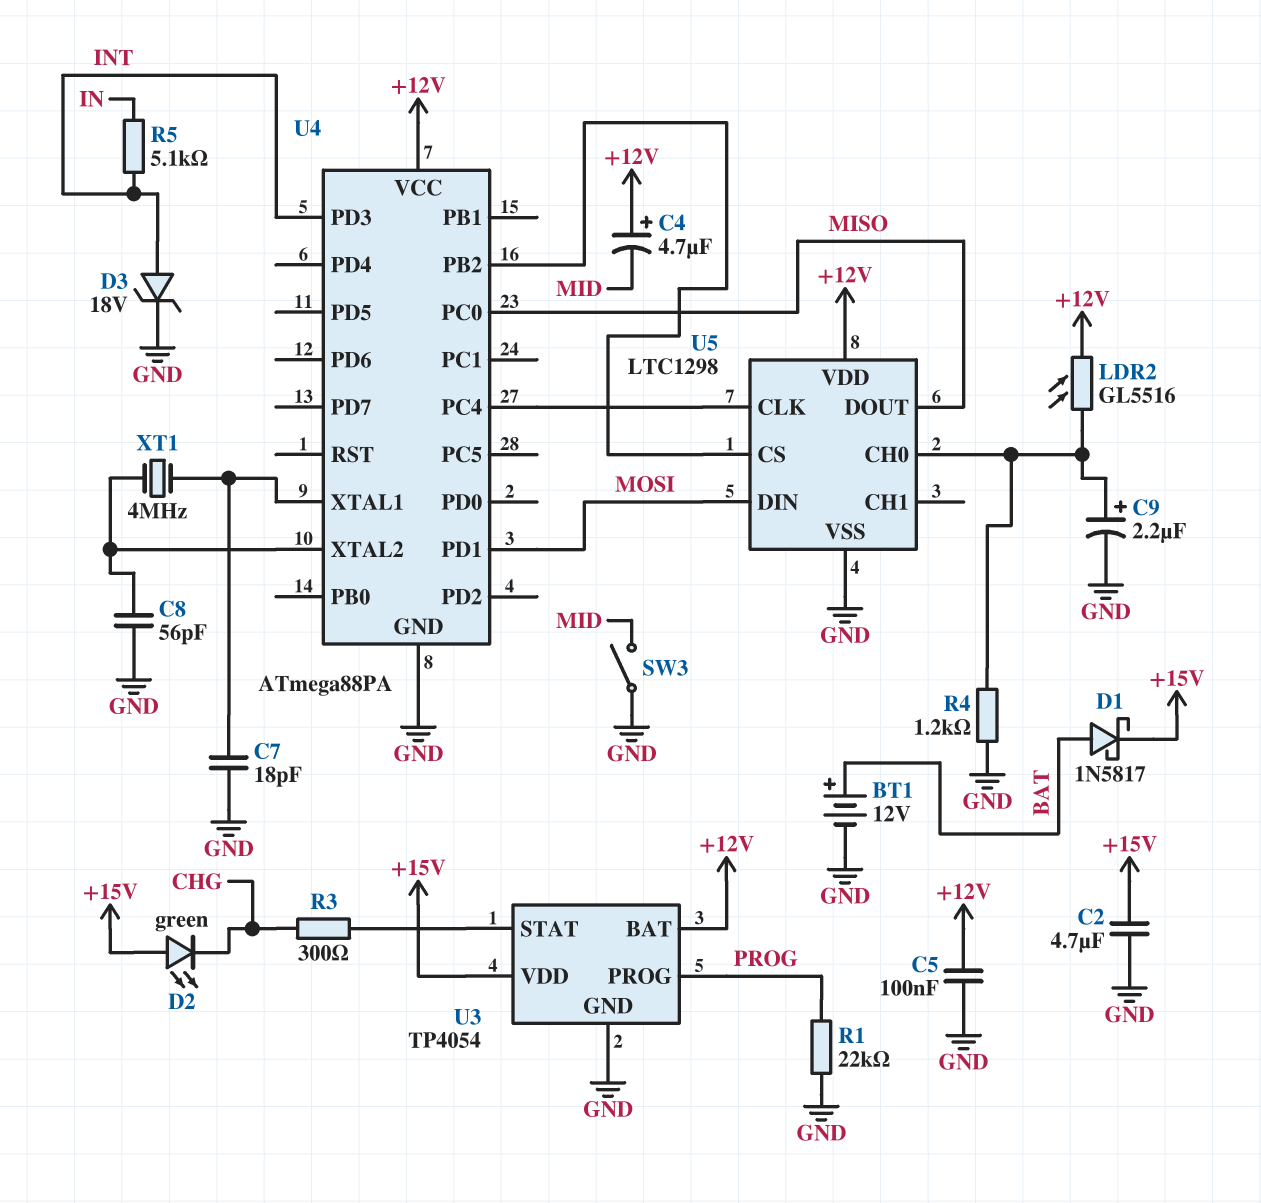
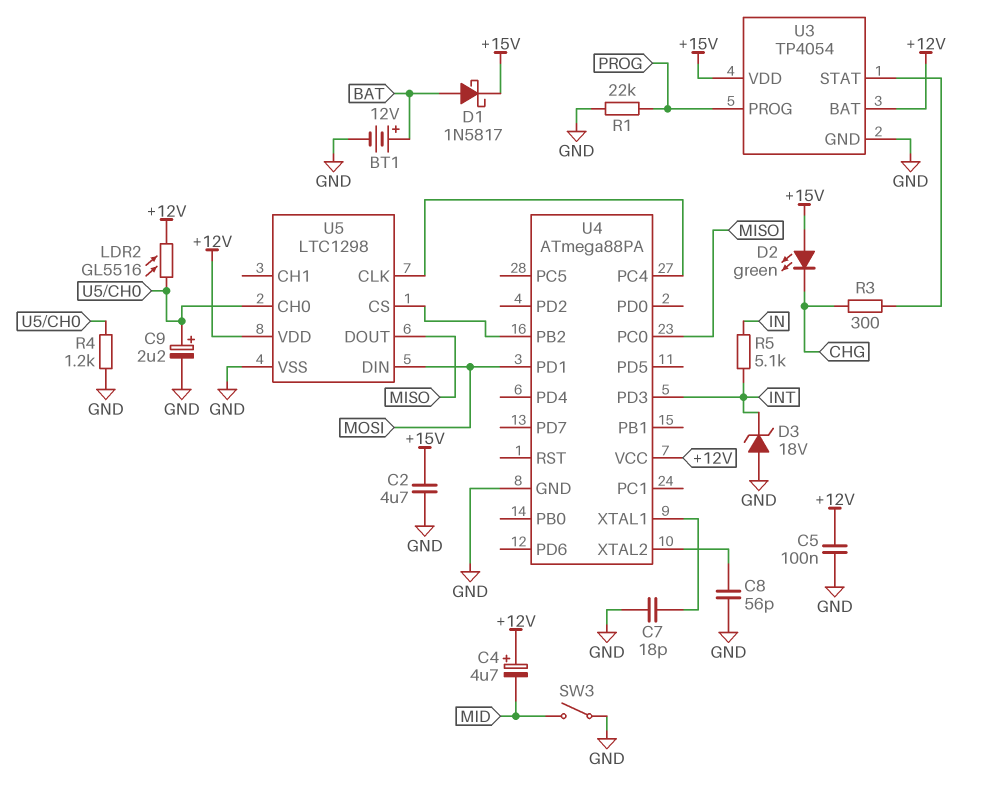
D3: zener 18V (A INT, K GND) -> zener 18V (A GND, K INT)
XT1: 4MHz (U4/XTAL1, U4/XTAL2) -> none

